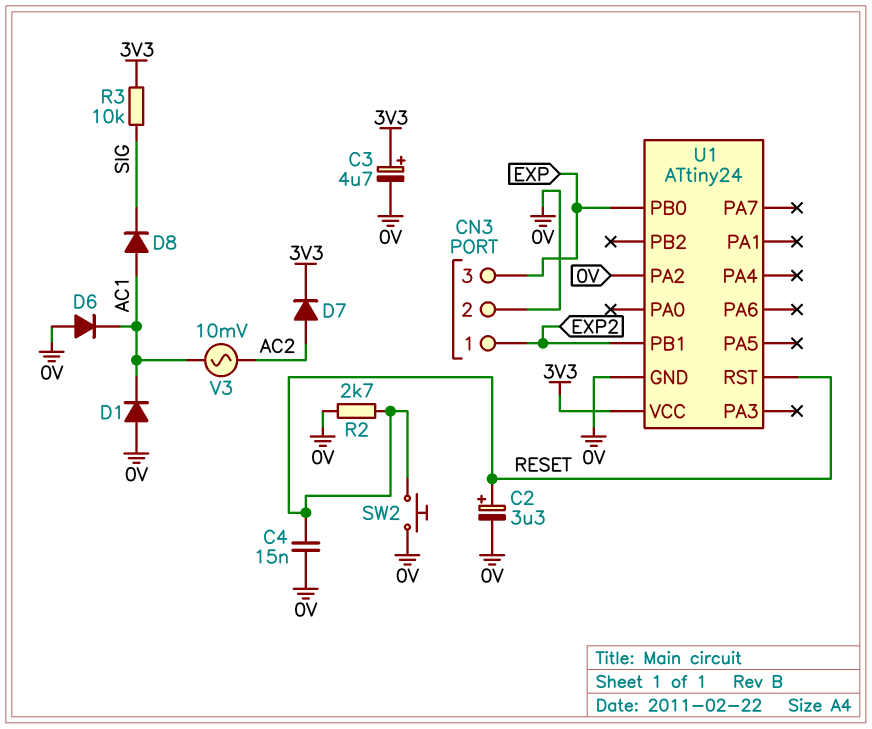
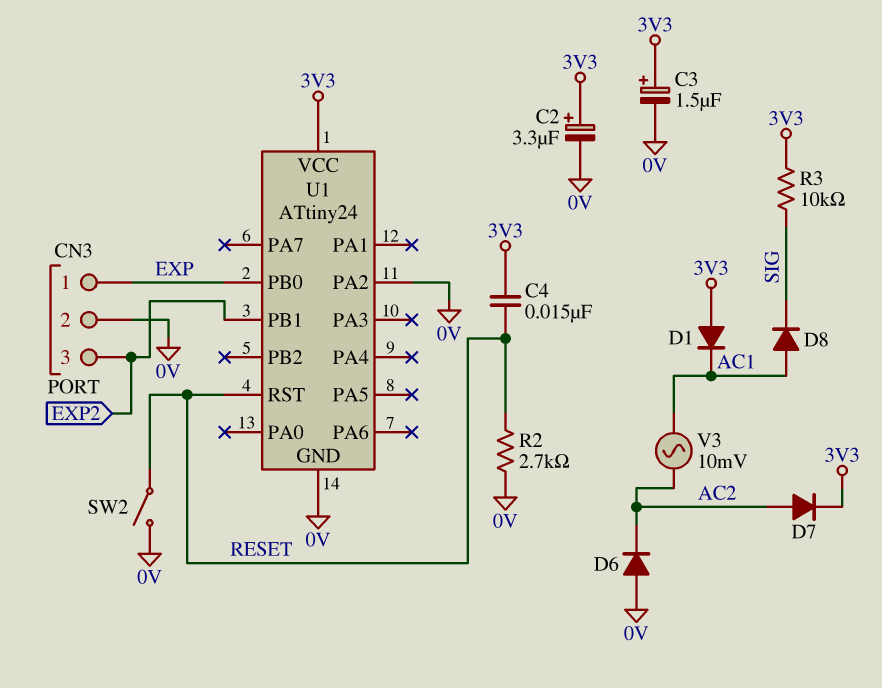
C2: 3.3uF (plus RESET, minus 0V) -> 3.3uF (plus 3V3, minus 0V)
C3: 4.7uF (plus 3V3, minus 0V) -> 1.5uF (plus 3V3, minus 0V)
C4: 15nF (0V, RESET) -> 15nF (3V3, RESET)
CN3 pin 1: EXP2 -> EXP
CN3 pin 3: EXP -> EXP2
D1: diode (A 0V, K AC1) -> diode (A 3V3, K AC1)
D6: diode (A 0V, K AC1) -> diode (A 0V, K AC2)
SW2: button (0V, RESET) -> switch (0V, RESET)

